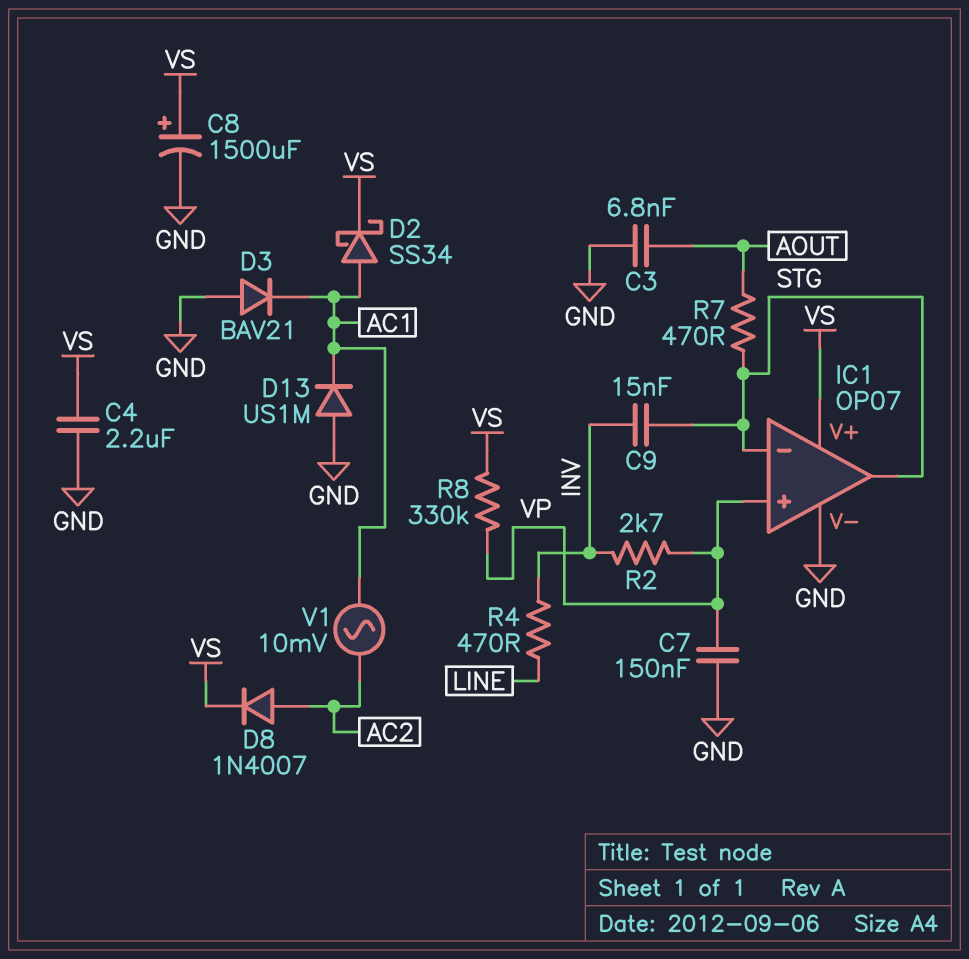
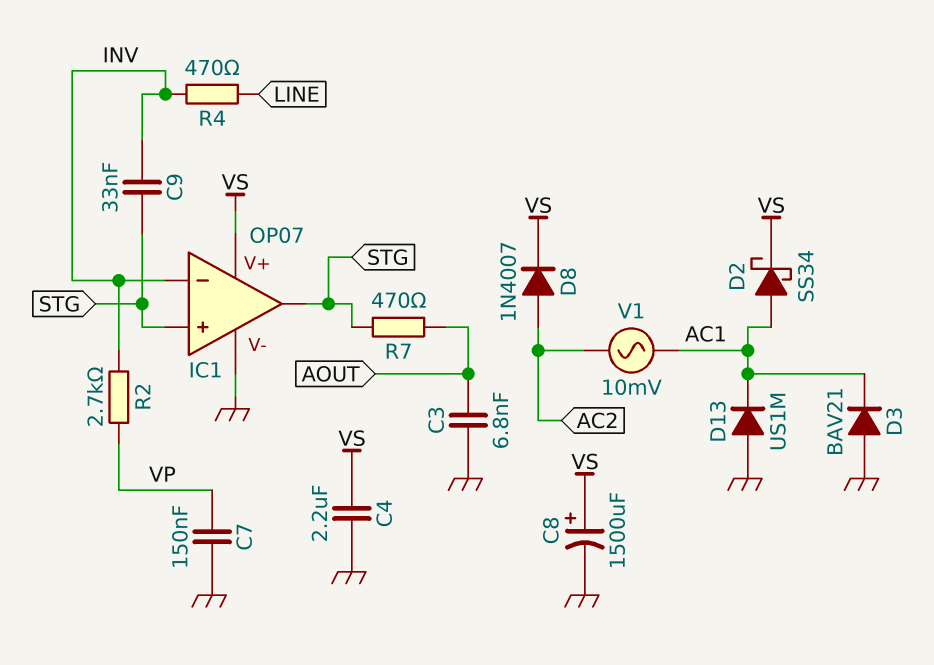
C9: 15nF (INV, STG) -> 33nF (INV, STG)
IC1 pin in+: VP -> STG
IC1 pin in-: STG -> INV
R8: 330k (VP, VS) -> none

